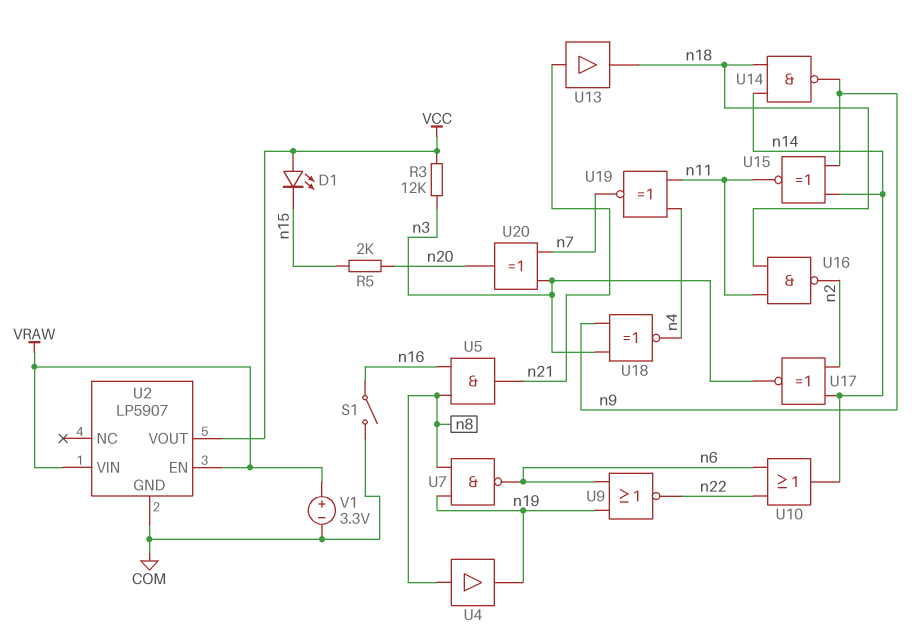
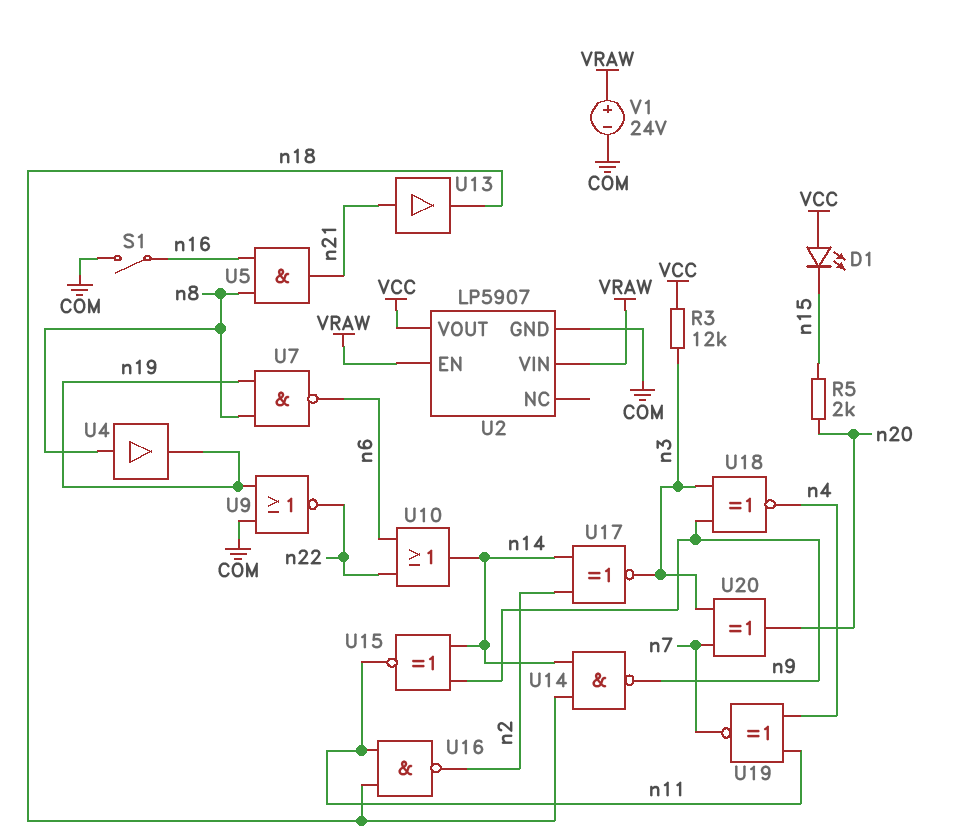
U9: NOR (in n6, in n19, out n22) -> NOR (in COM, in n19, out n22)
V1: 3.3V (plus VRAW, minus COM) -> 24V (plus VRAW, minus COM)

